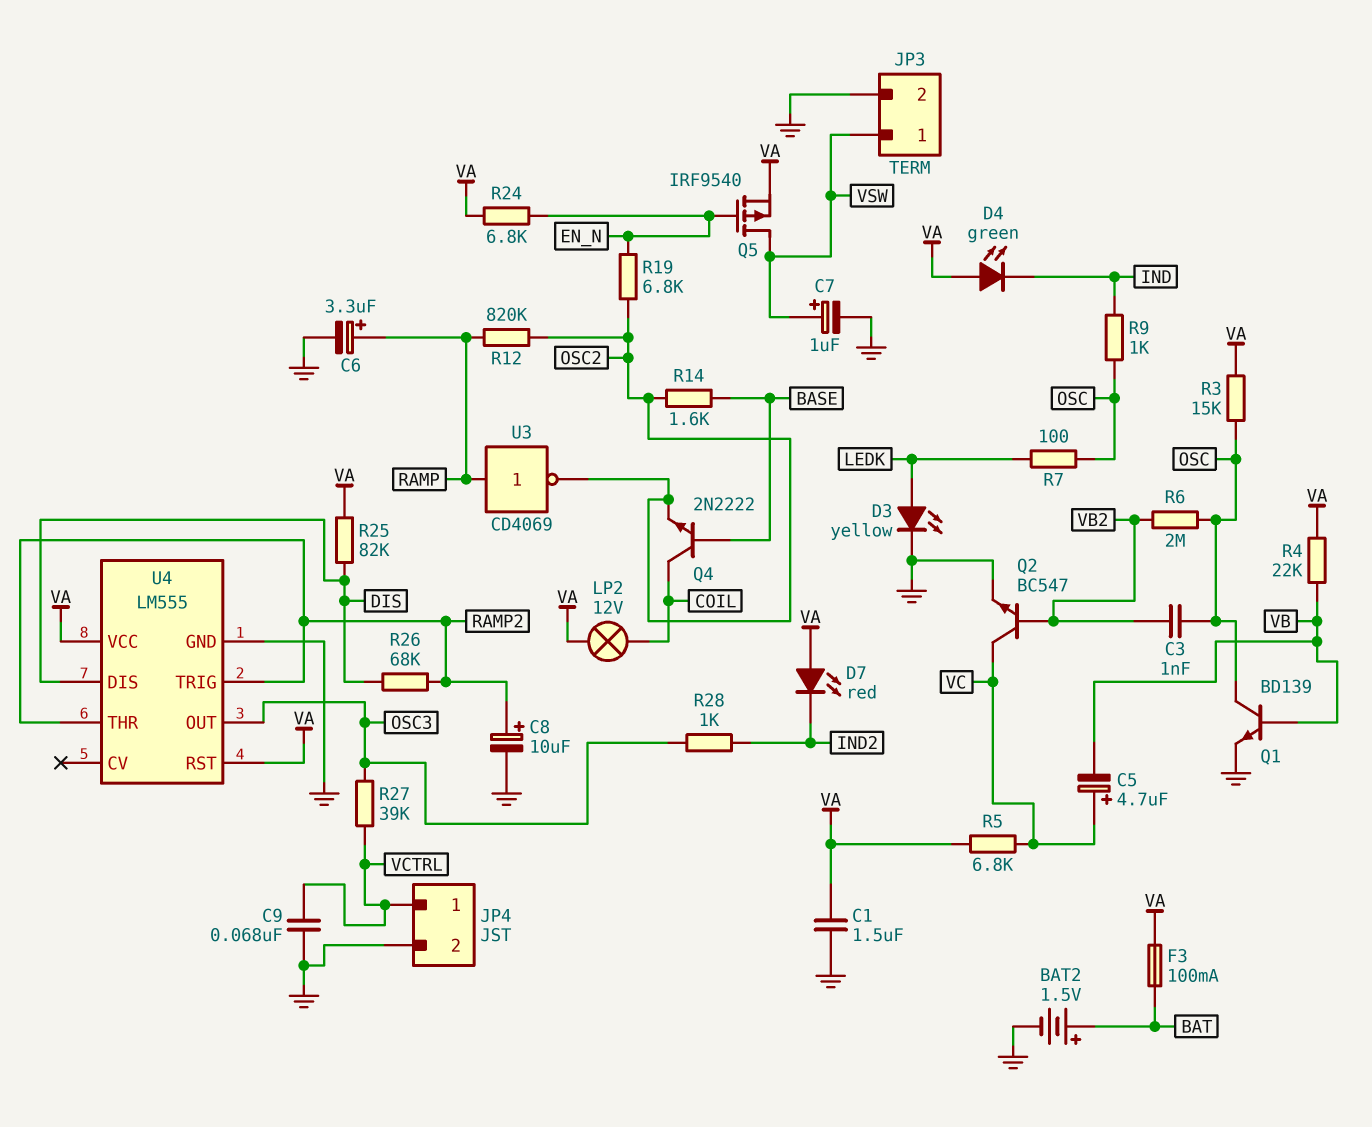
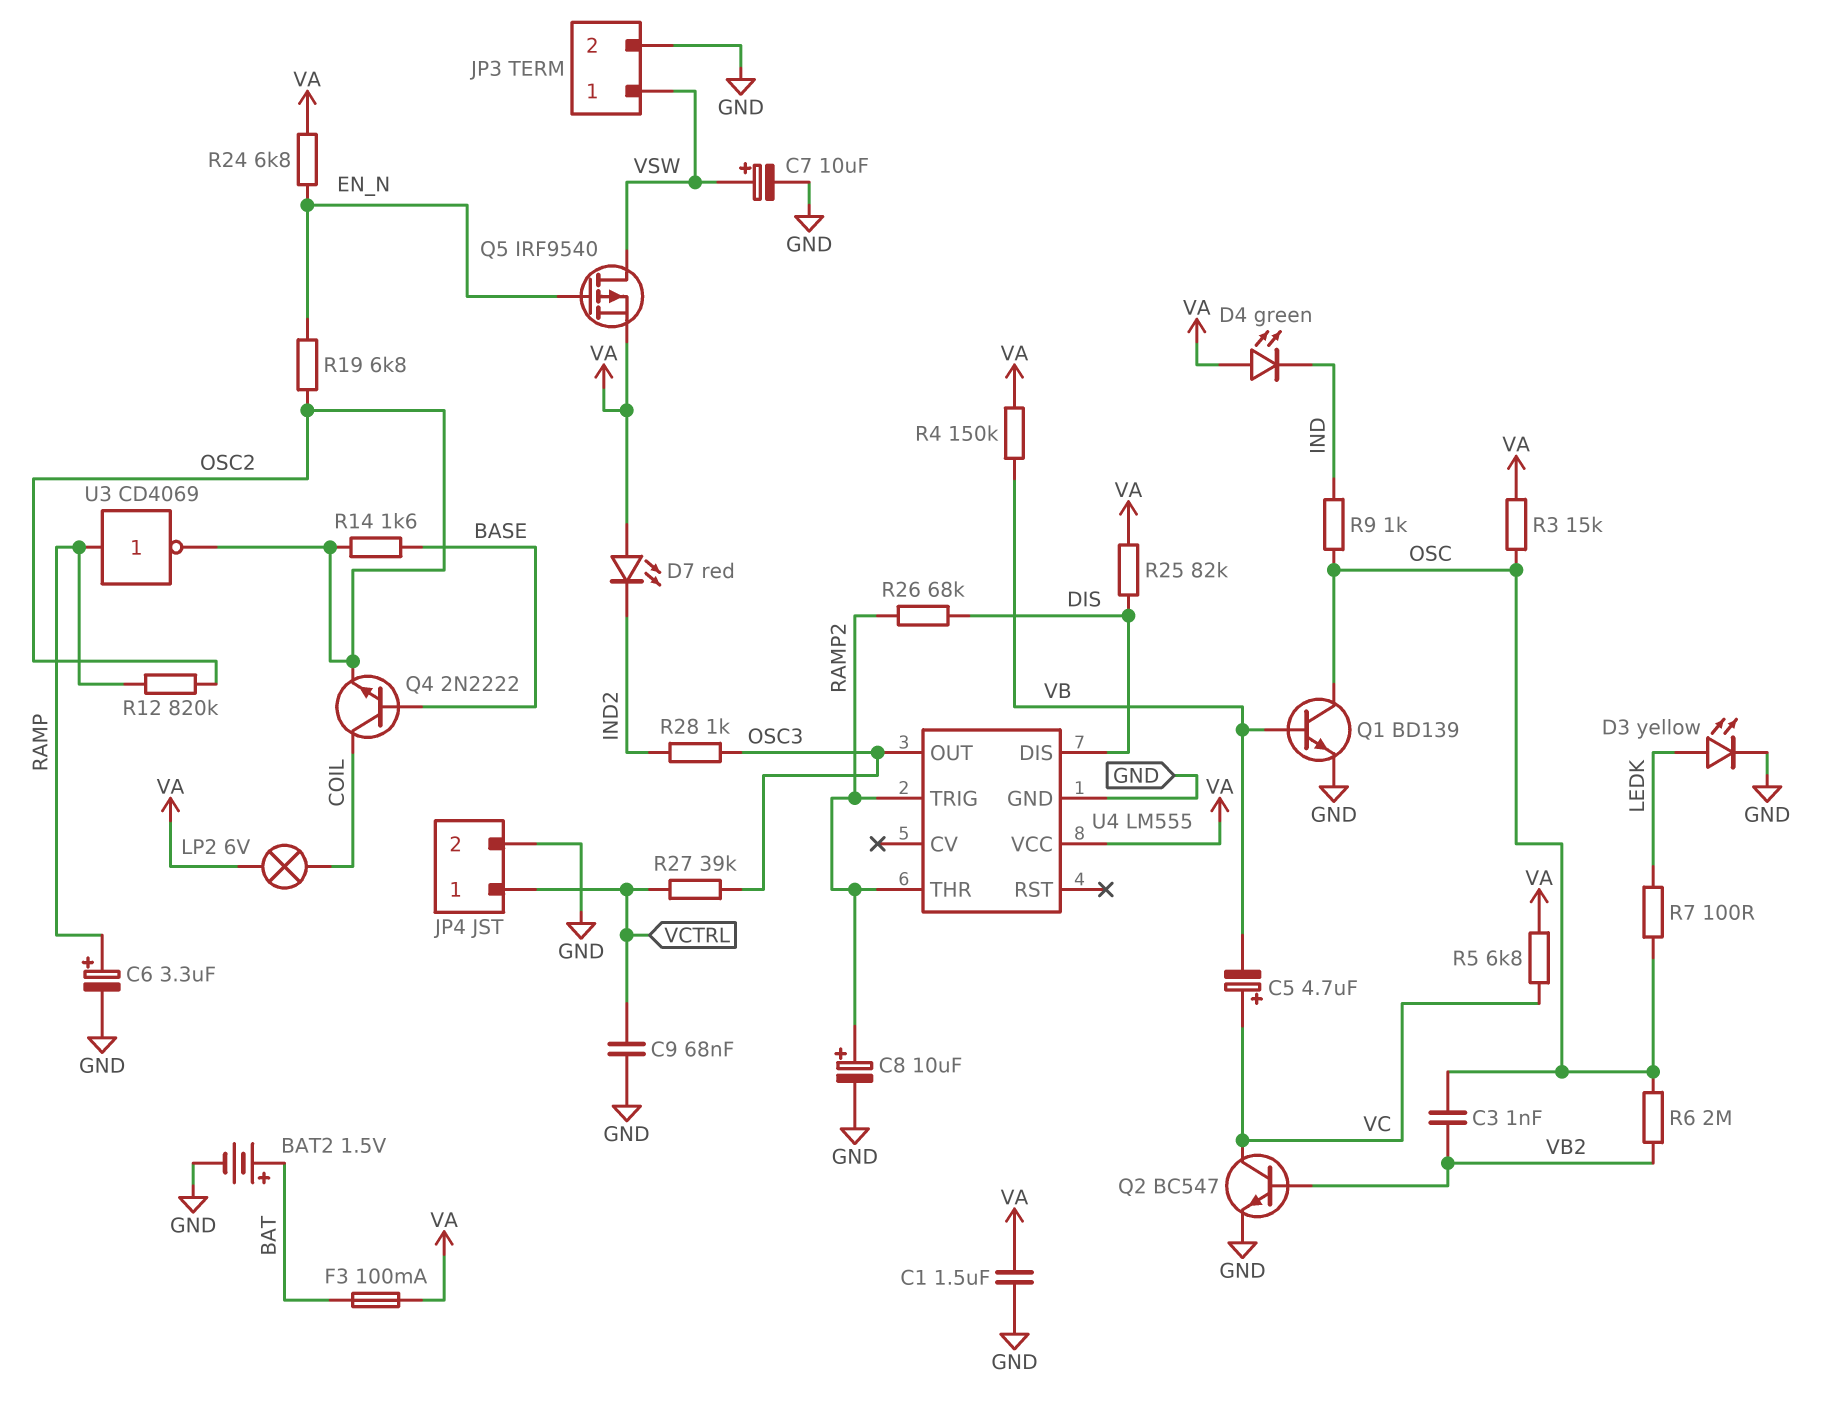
C7: 1uF (plus VSW, minus GND) -> 10uF (plus VSW, minus GND)
LP2: lamp 12V (COIL, VA) -> lamp 6V (COIL, VA)
R4: 22k (VA, VB) -> 150k (VA, VB)
U4 pin RST: VA -> none

